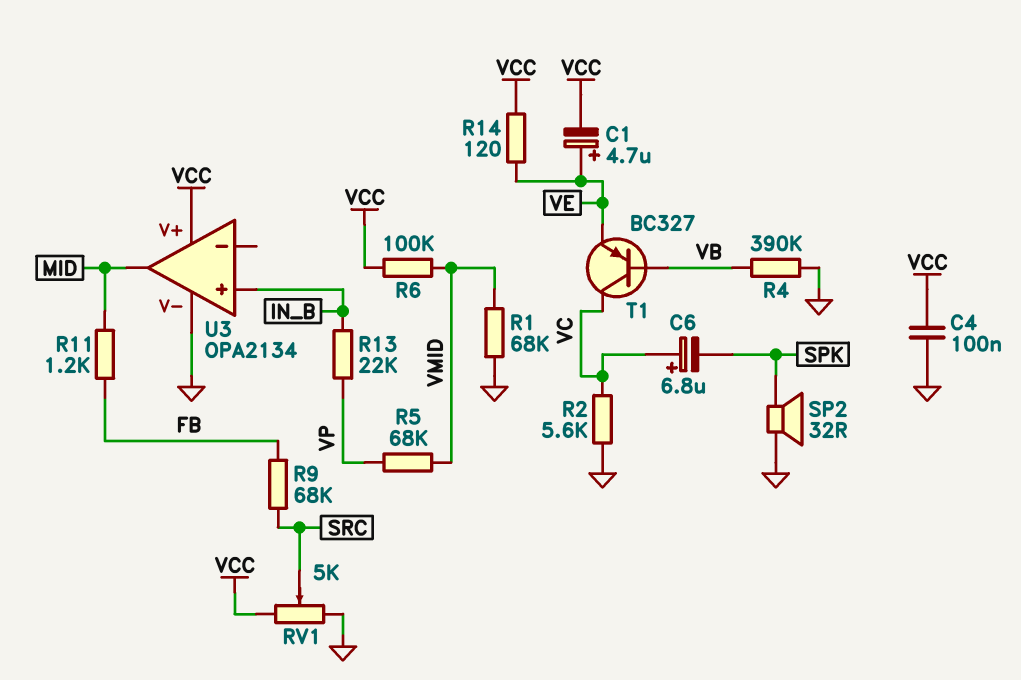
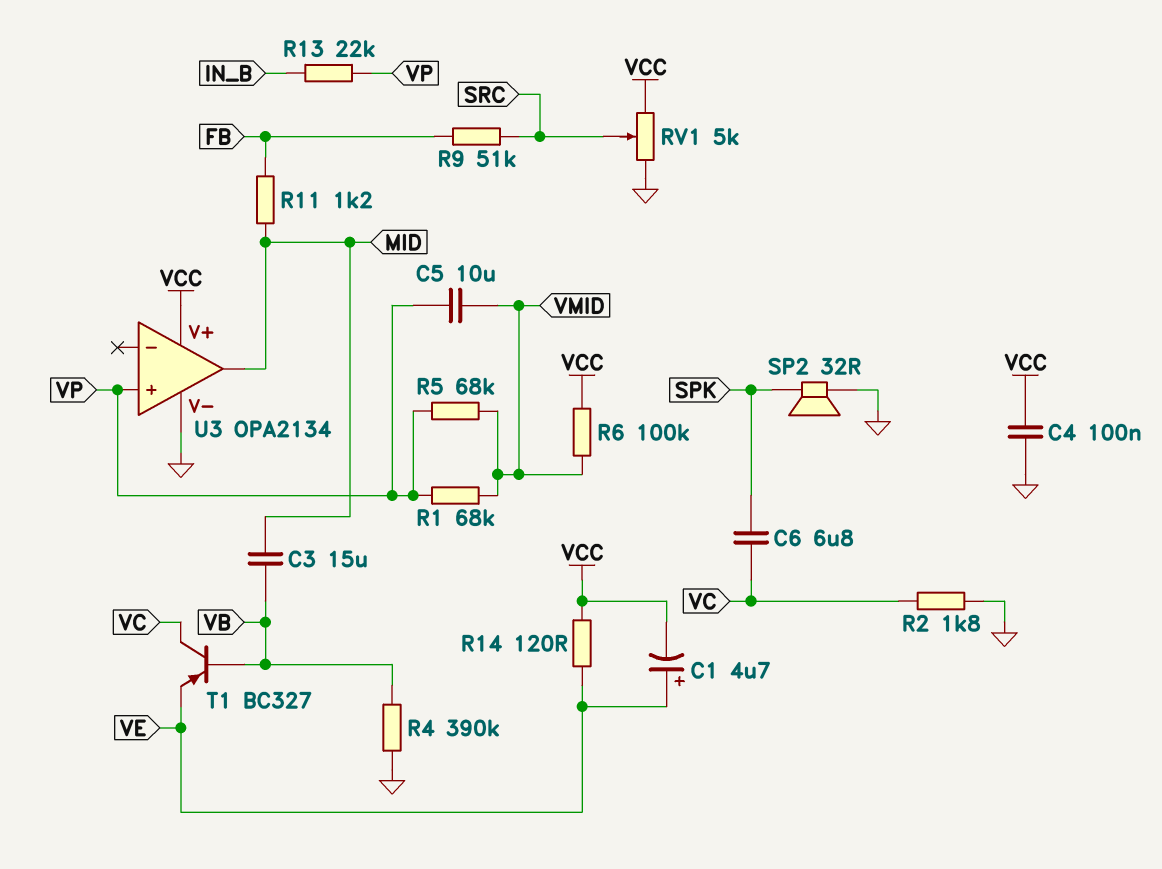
C3: none -> 15uF (MID, VB)
C5: none -> 10uF (VMID, VP)
C6: 6.8uF (plus VC, minus SPK) -> 6.8uF (SPK, VC)
R1: 68k (GND, VMID) -> 68k (VMID, VP)
R2: 5.6k (GND, VC) -> 1.8k (GND, VC)
R9: 68k (FB, SRC) -> 51k (FB, SRC)
U3 pin in+: IN_B -> VP

